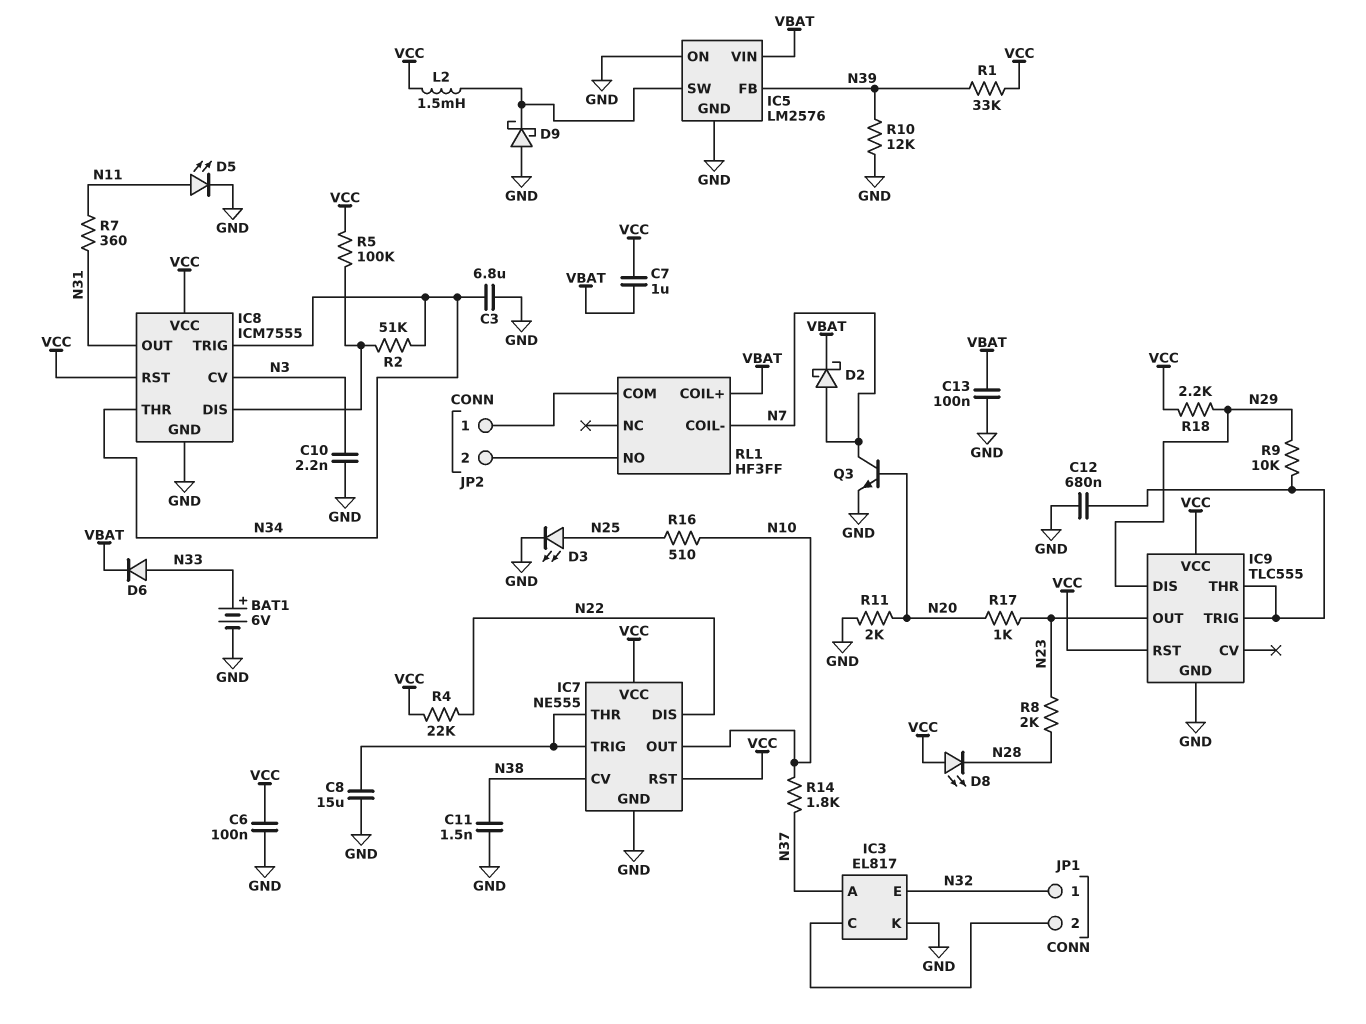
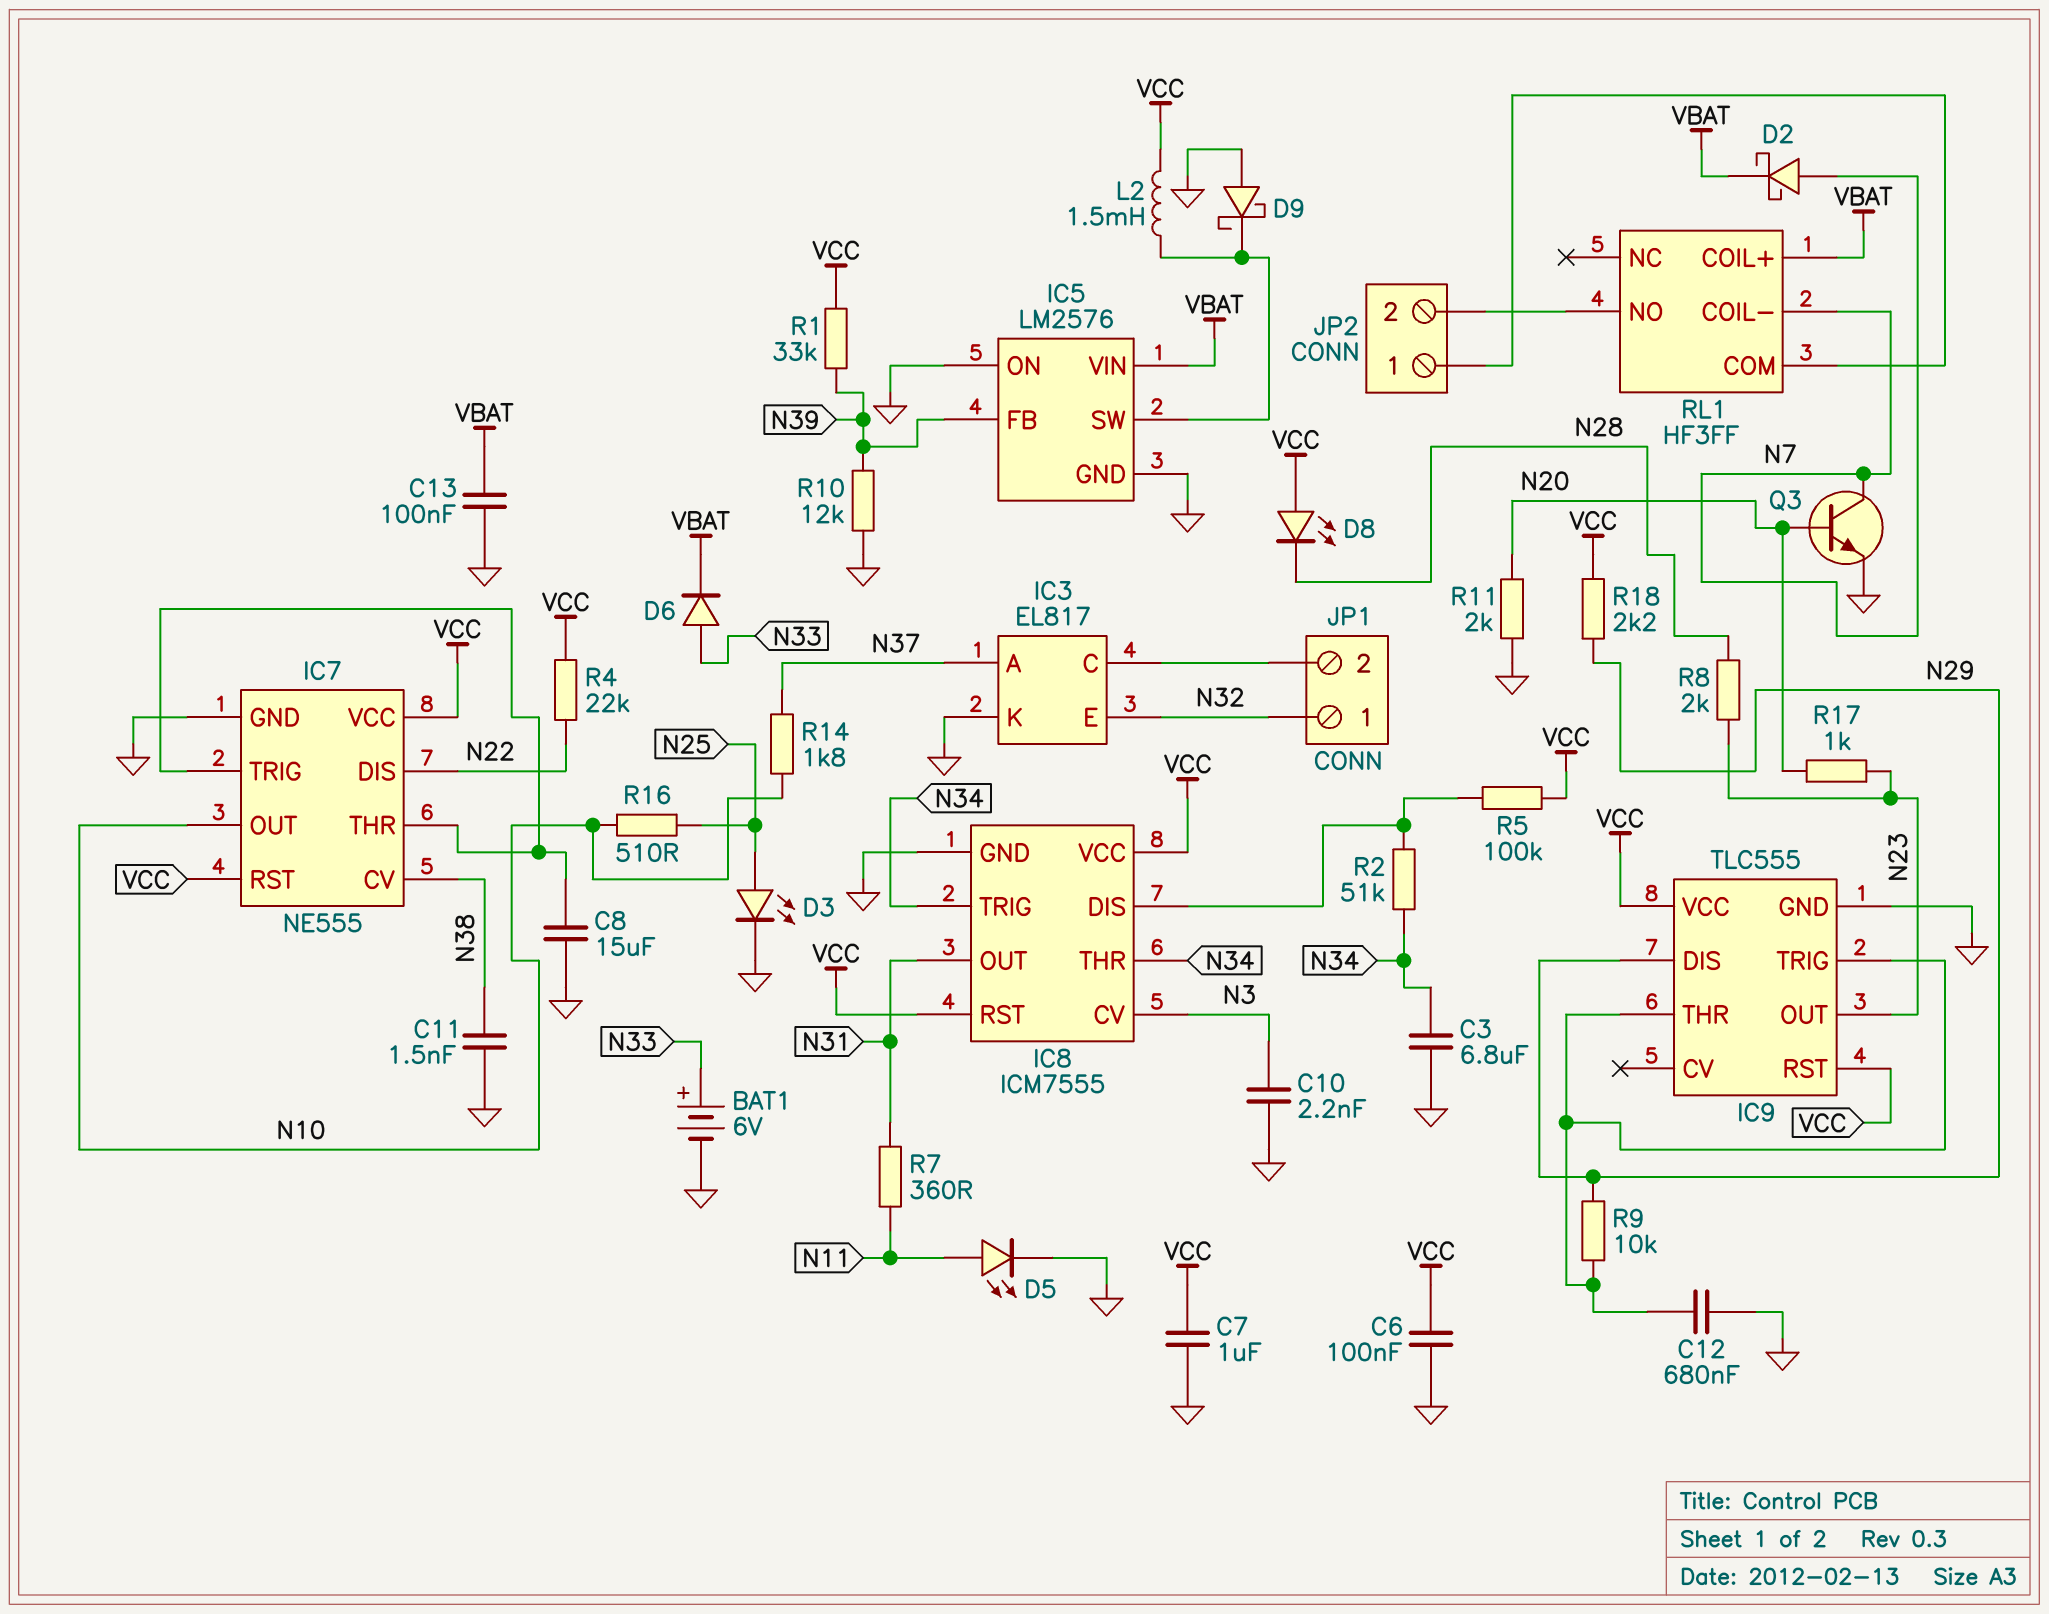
C7: 1uF (VBAT, VCC) -> 1uF (GND, VCC)

